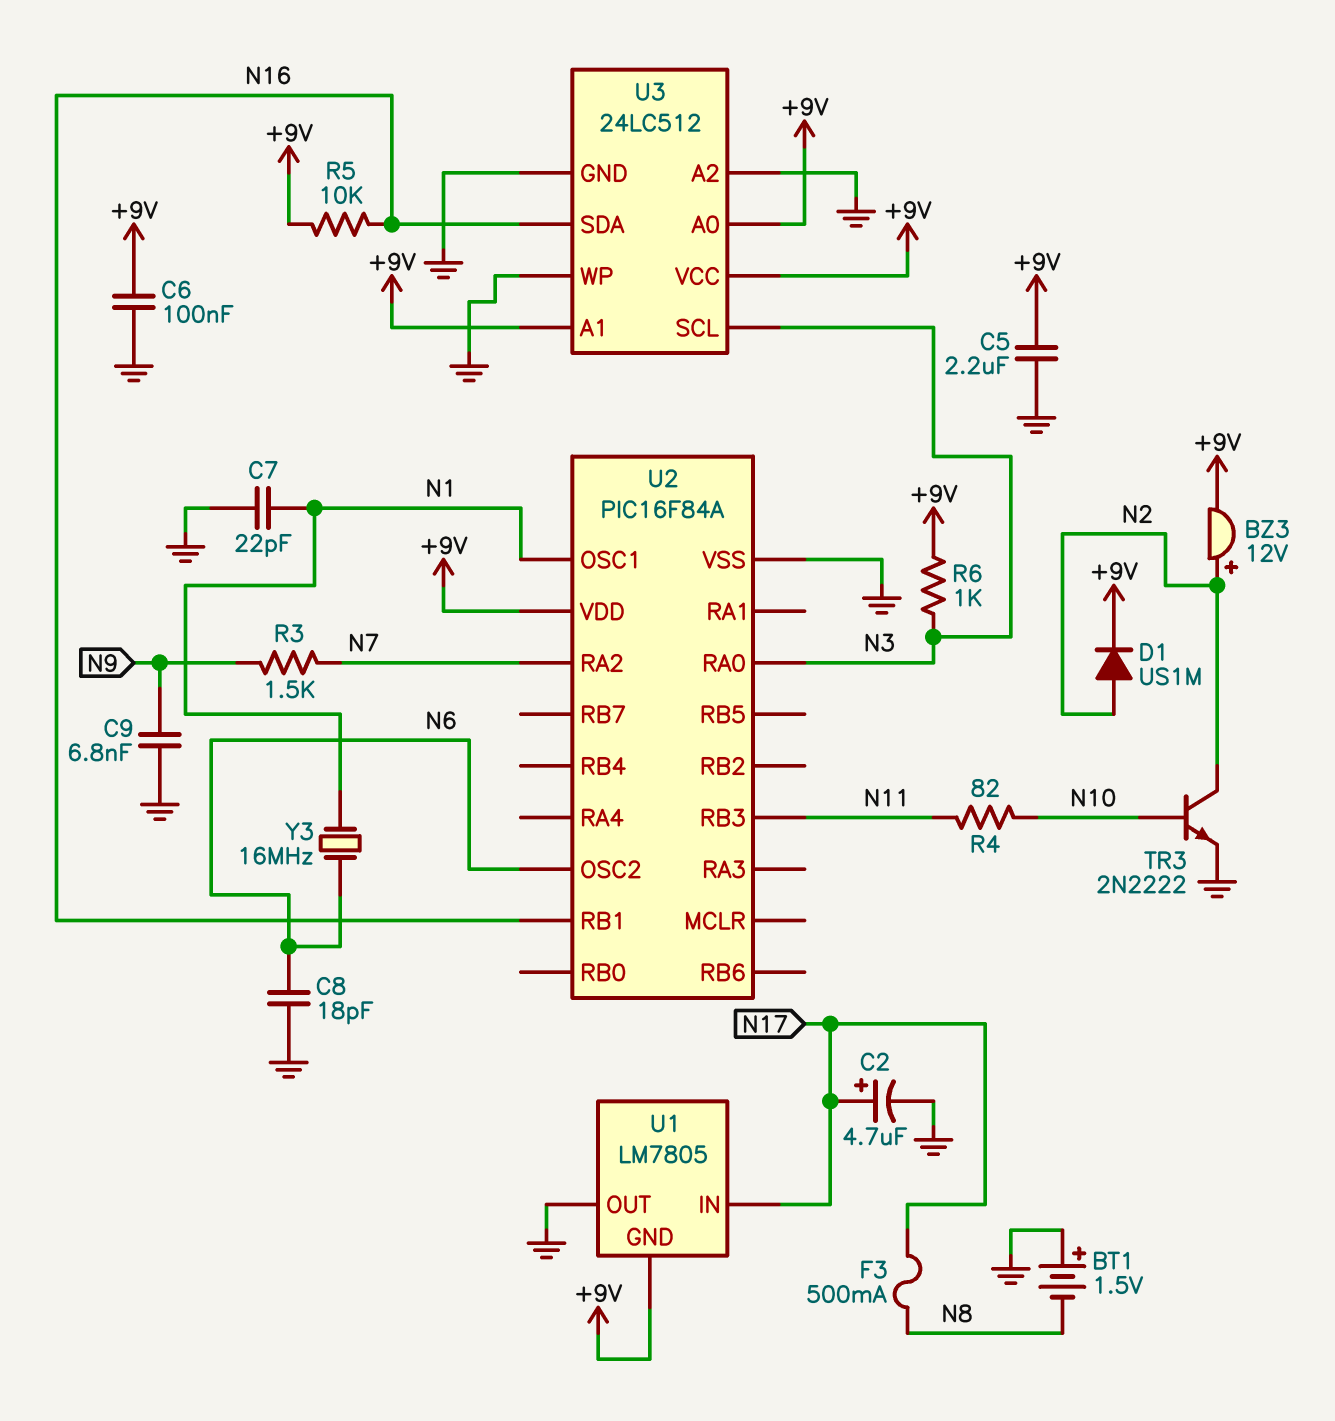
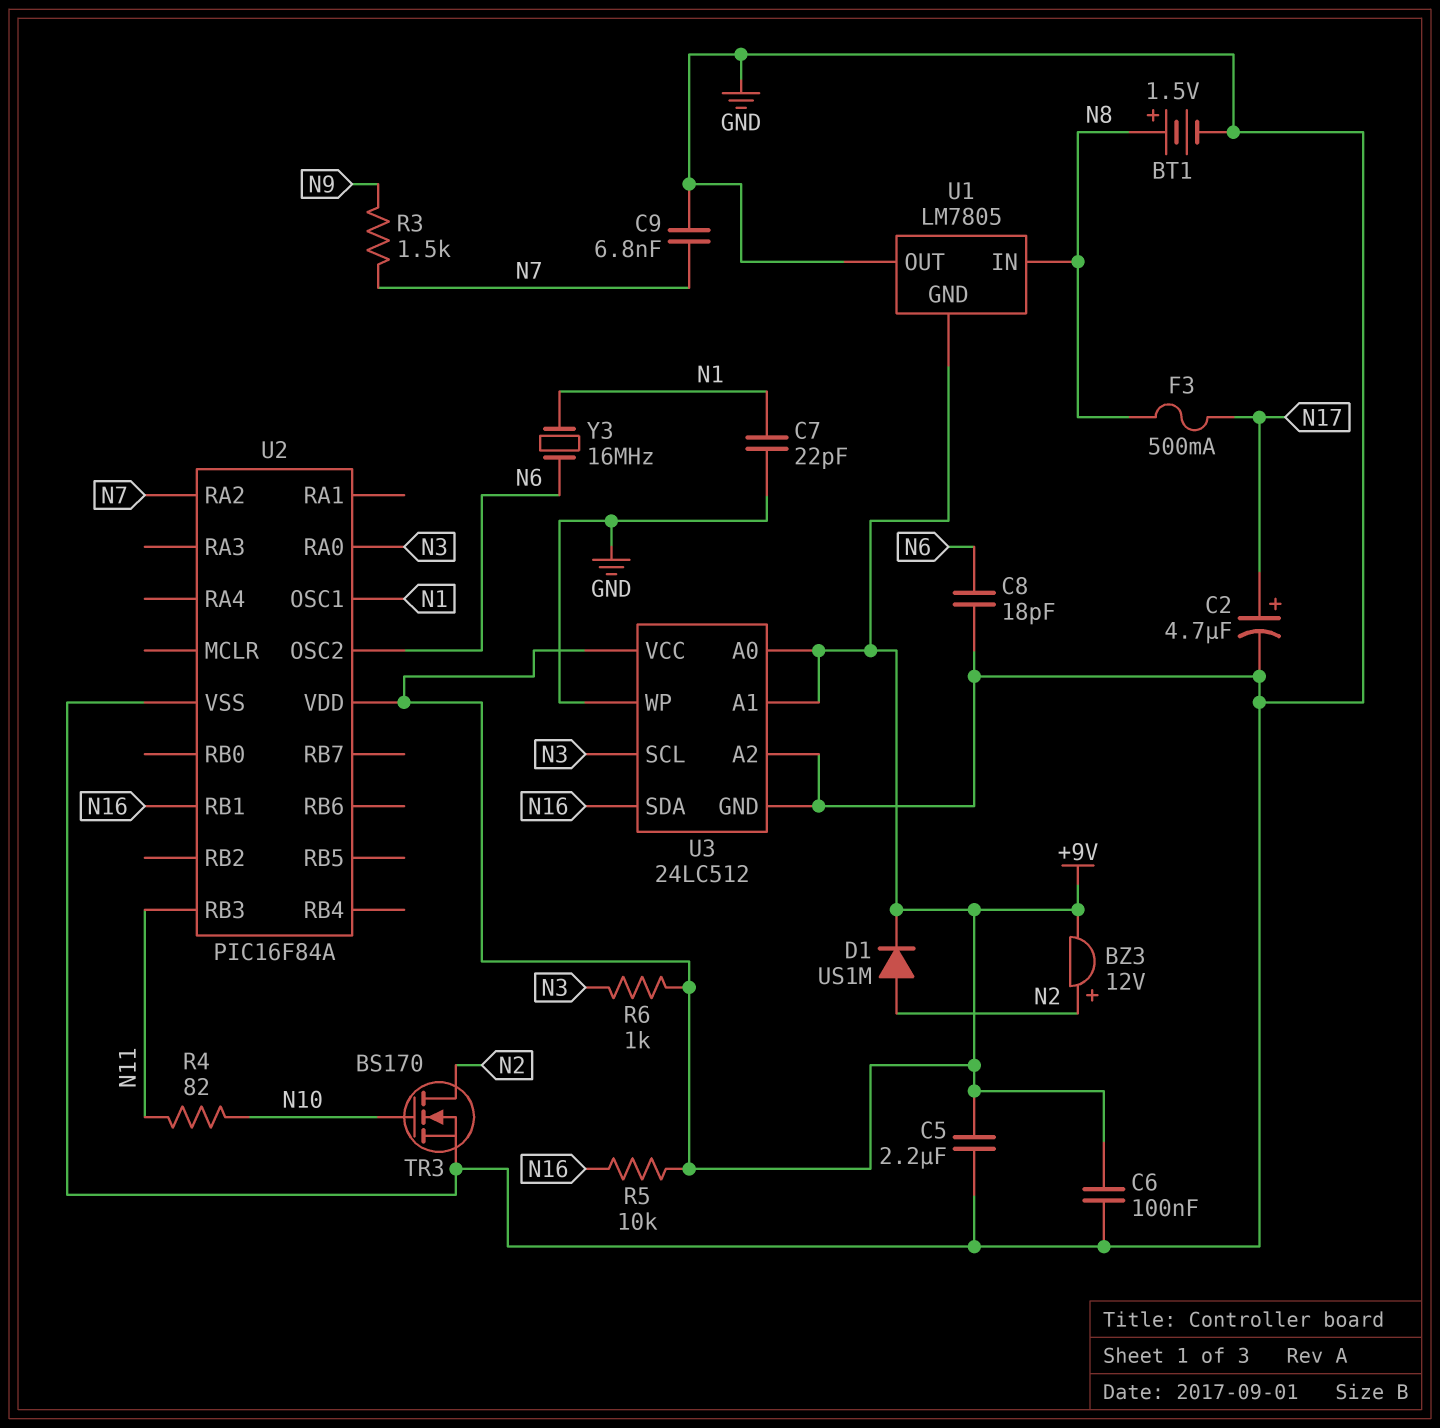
BT1: 1.5V (plus GND, minus N8) -> 1.5V (plus N8, minus GND)
C9: 6.8nF (GND, N9) -> 6.8nF (GND, N7)
TR3: NPN 2N2222 (B N10, C N2, E GND) -> NMOS BS170 (G N10, D N2, S GND)
U1 pin IN: N17 -> N8

